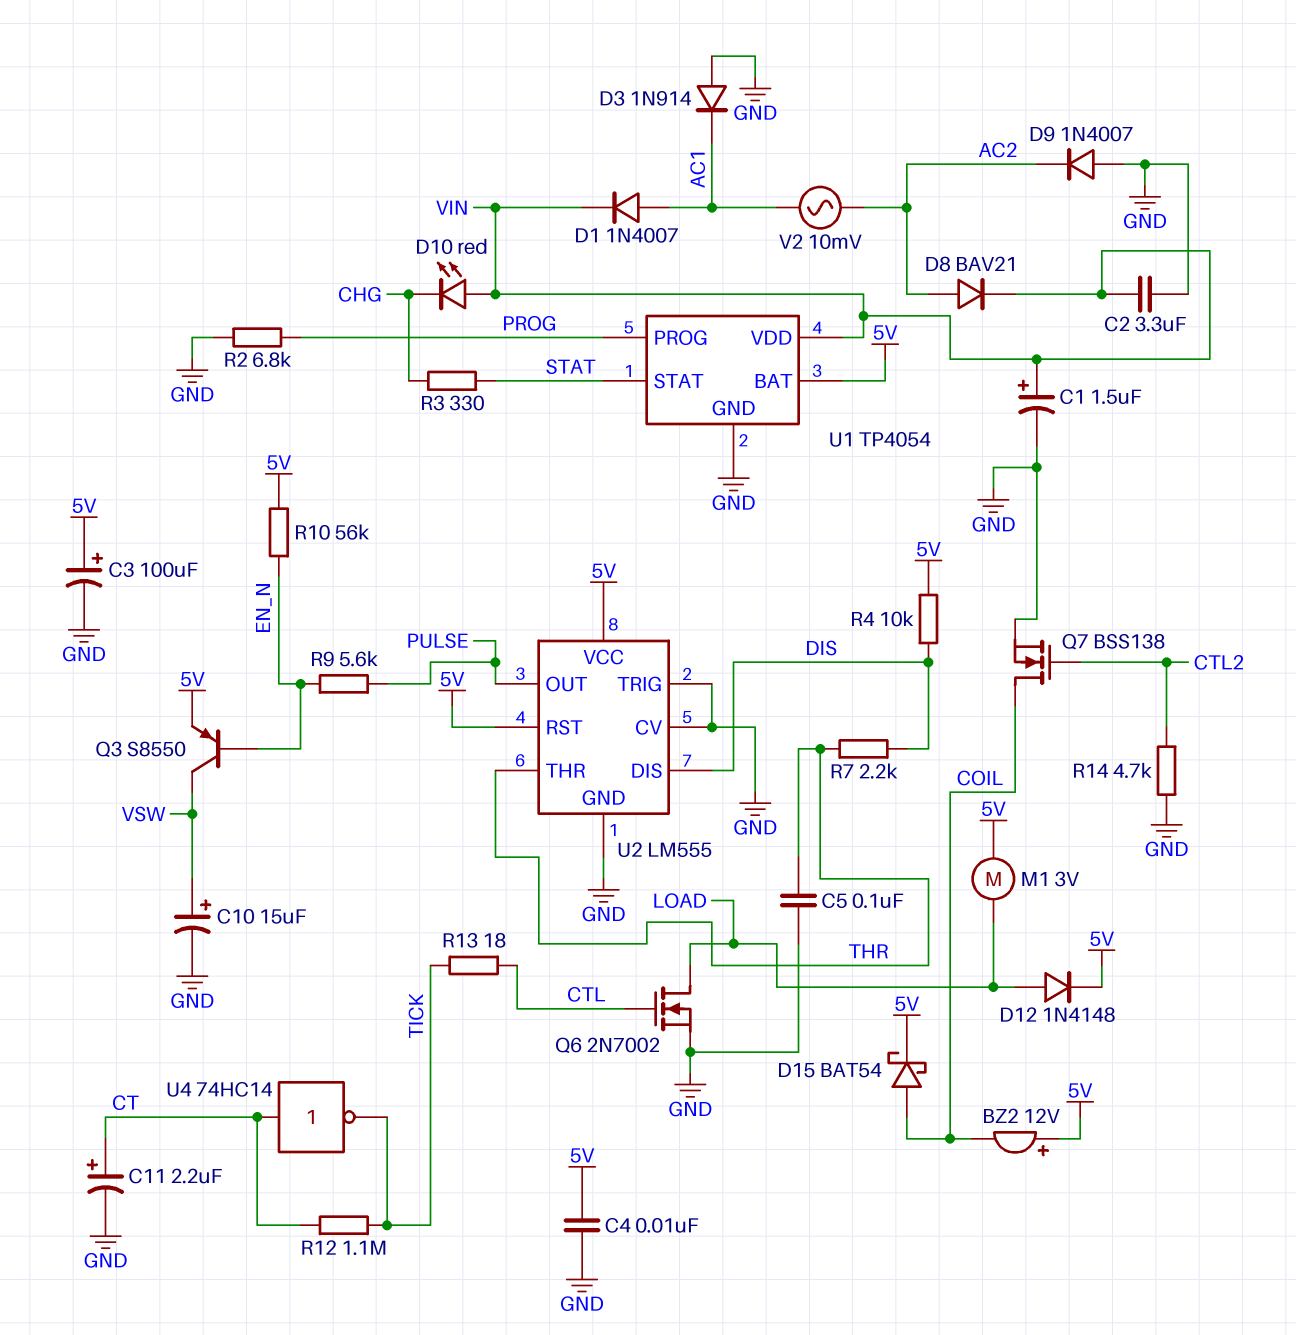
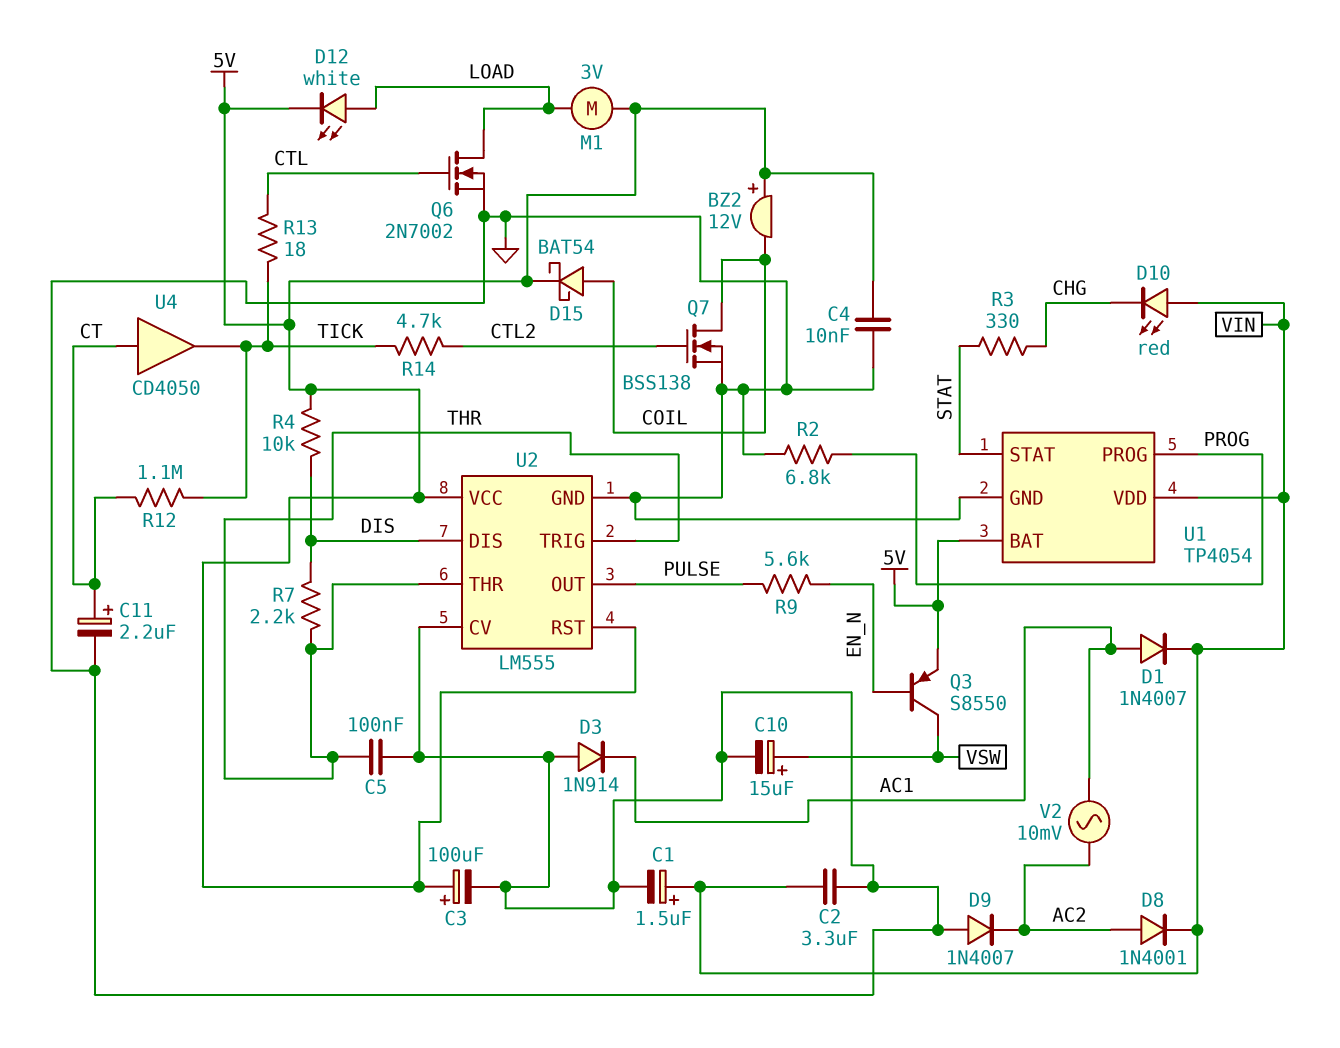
D8: diode BAV21 (A AC2, K VIN) -> diode 1N4001 (A AC2, K VIN)
D12: diode 1N4148 (A LOAD, K 5V) -> LED white (A LOAD, K 5V)
R10: 56k (5V, EN_N) -> none
R14: 4.7k (CTL2, GND) -> 4.7k (CTL2, TICK)
U2 pin TRIG: GND -> THR
U4: NOT 74HC14 (in CT, out TICK) -> buffer CD4050 (in CT, out TICK)

